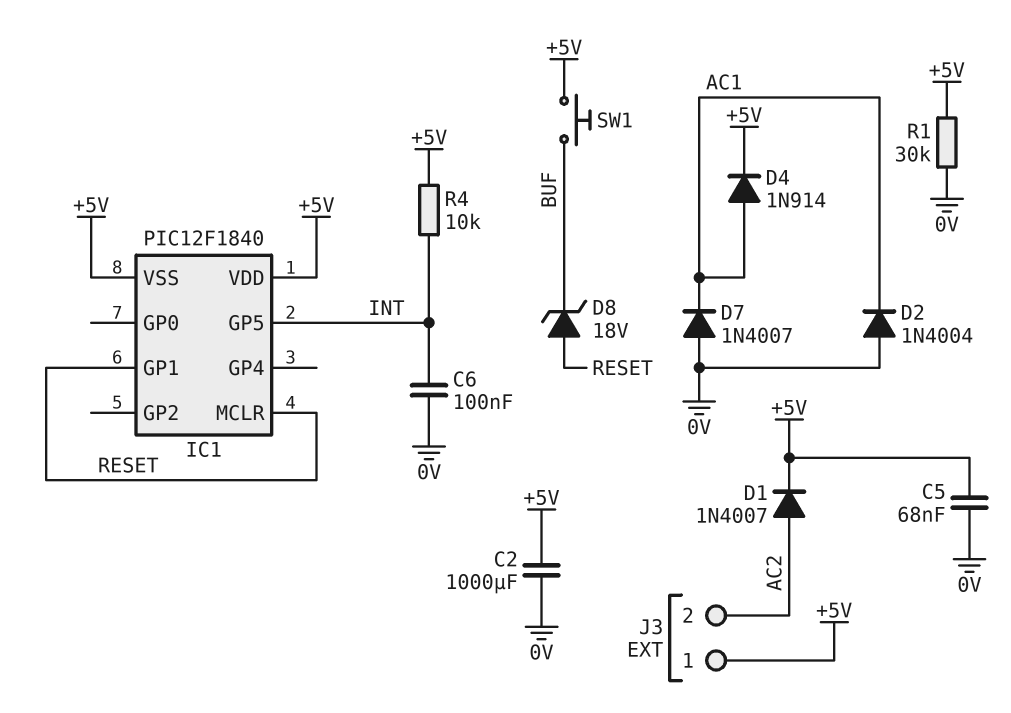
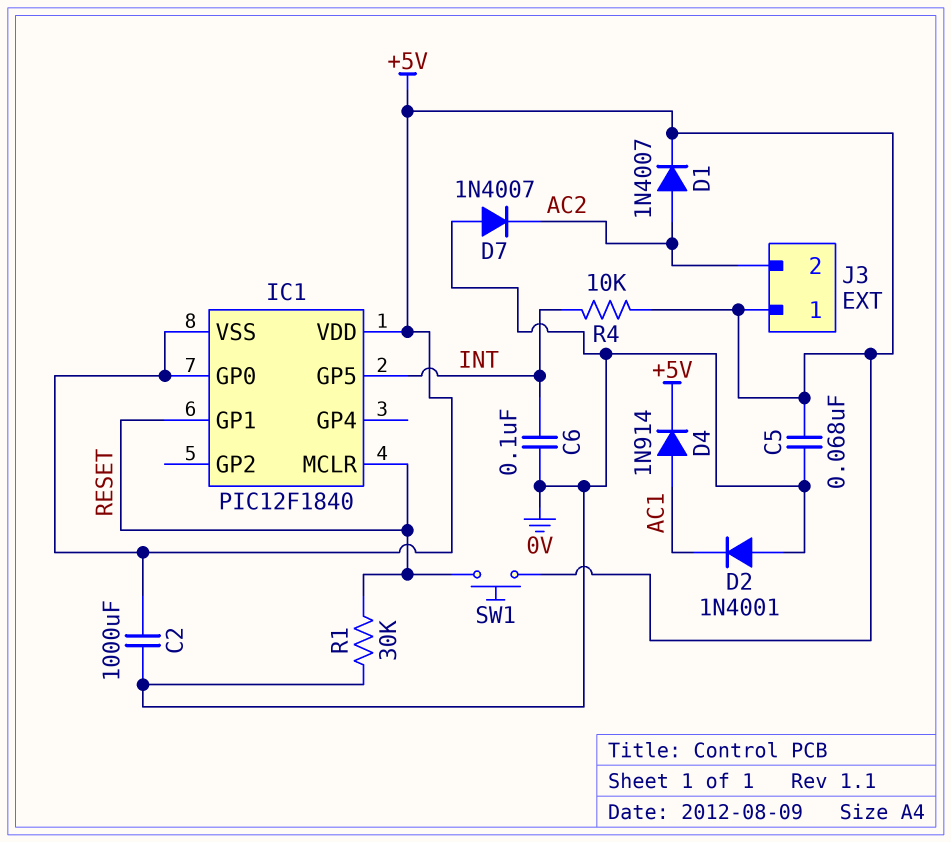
D2: diode 1N4004 (A 0V, K AC1) -> diode 1N4001 (A 0V, K AC1)
D7: diode 1N4007 (A 0V, K AC1) -> diode 1N4007 (A 0V, K AC2)
D8: zener 18V (A RESET, K BUF) -> none
IC1 pin GP0: none -> +5V
R1: 30k (+5V, 0V) -> 30k (0V, RESET)
SW1: button (+5V, BUF) -> button (+5V, RESET)

